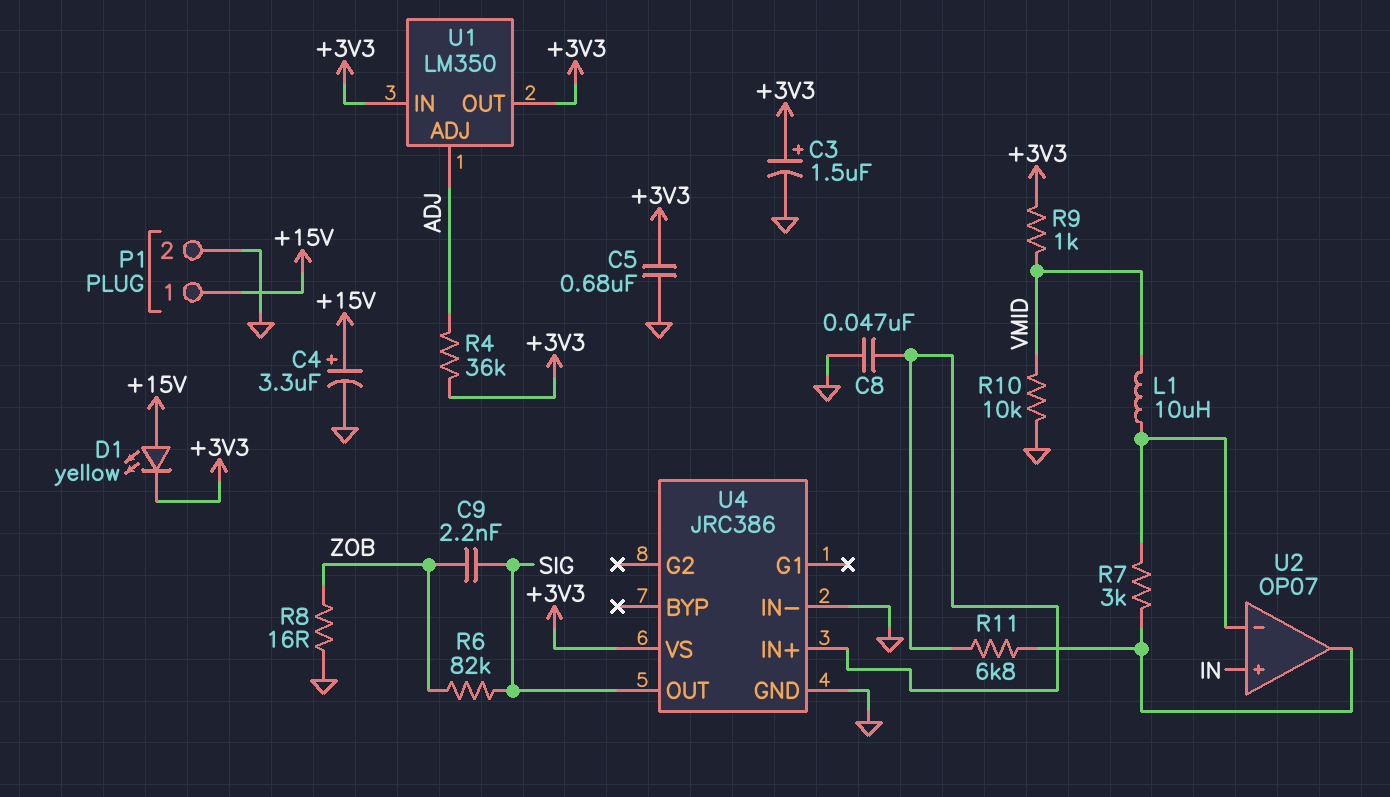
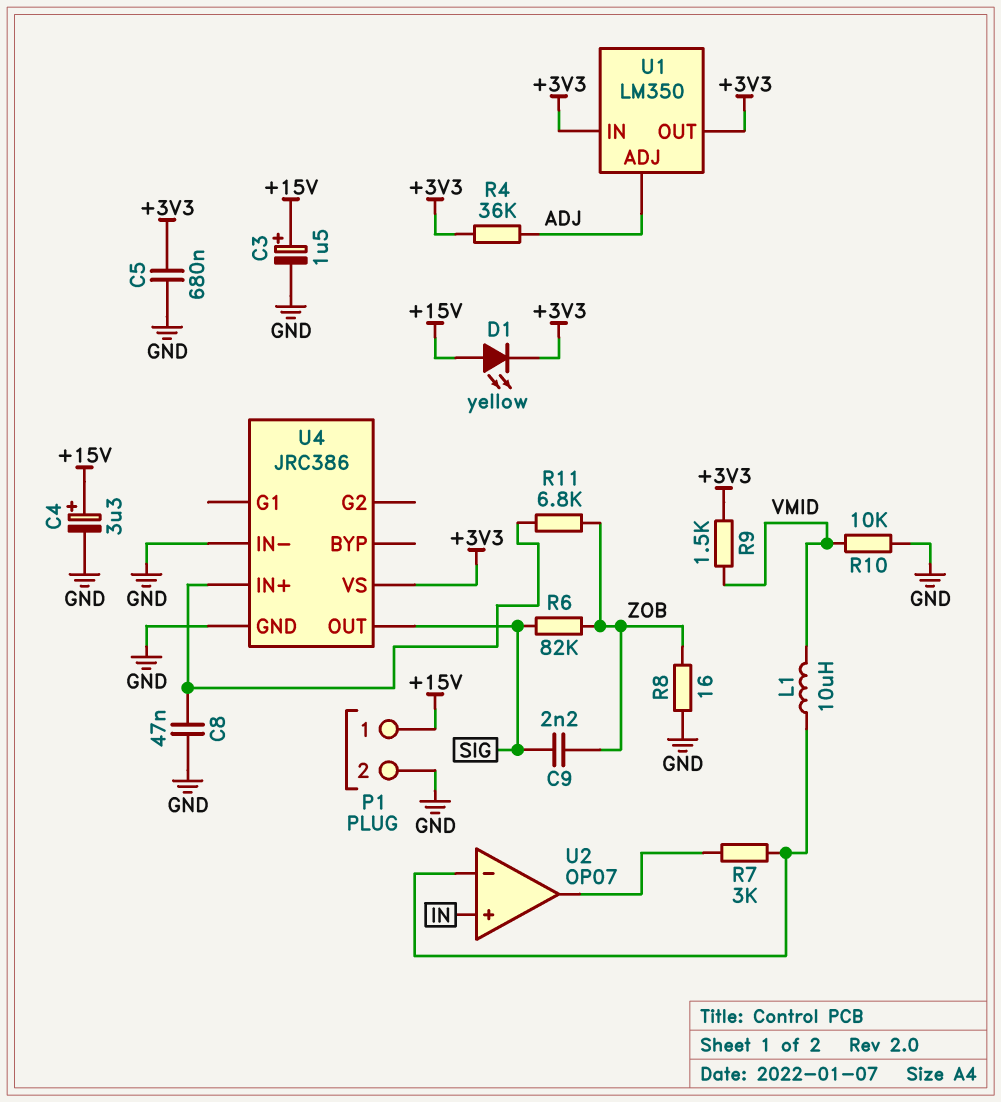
C3: 1.5uF (plus +3V3, minus GND) -> 1.5uF (plus +15V, minus GND)
R9: 1k (+3V3, VMID) -> 1.5k (+3V3, VMID)
R11: 6.8k (U2/out, U4/IN+) -> 6.8k (U4/IN+, ZOB)

